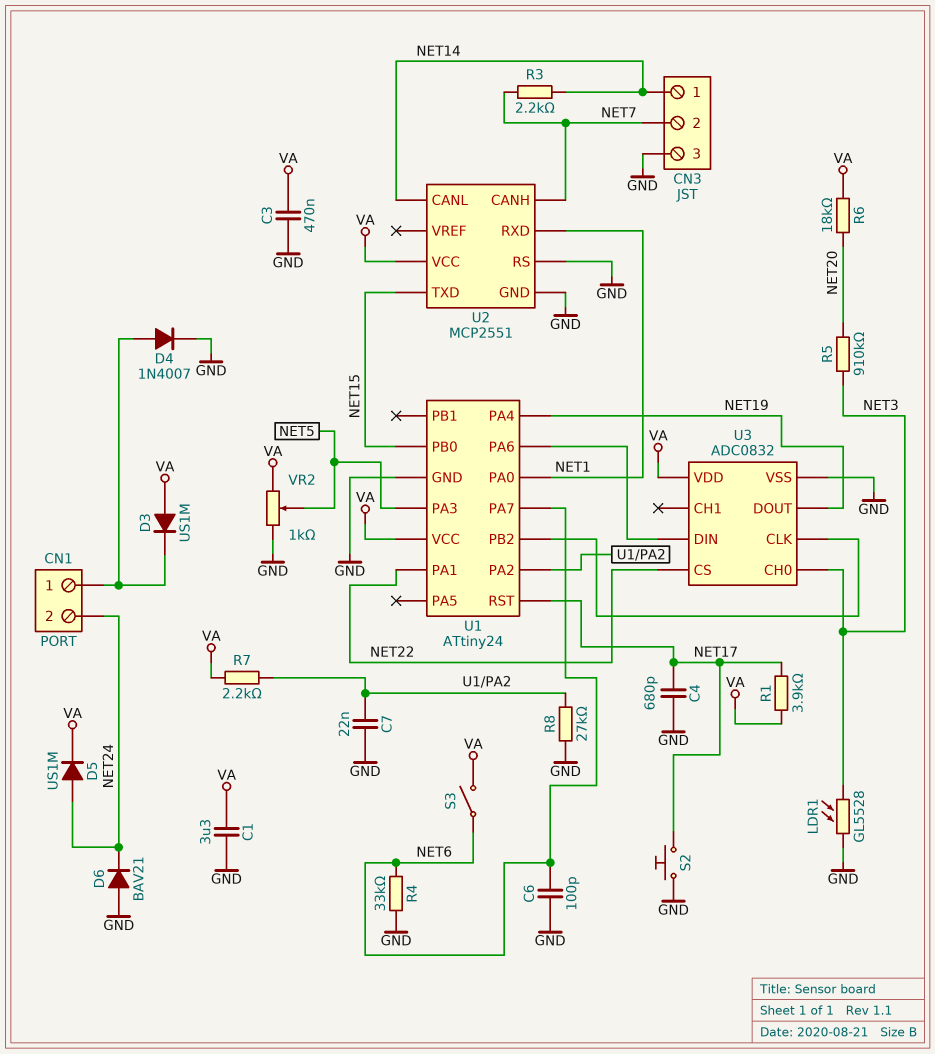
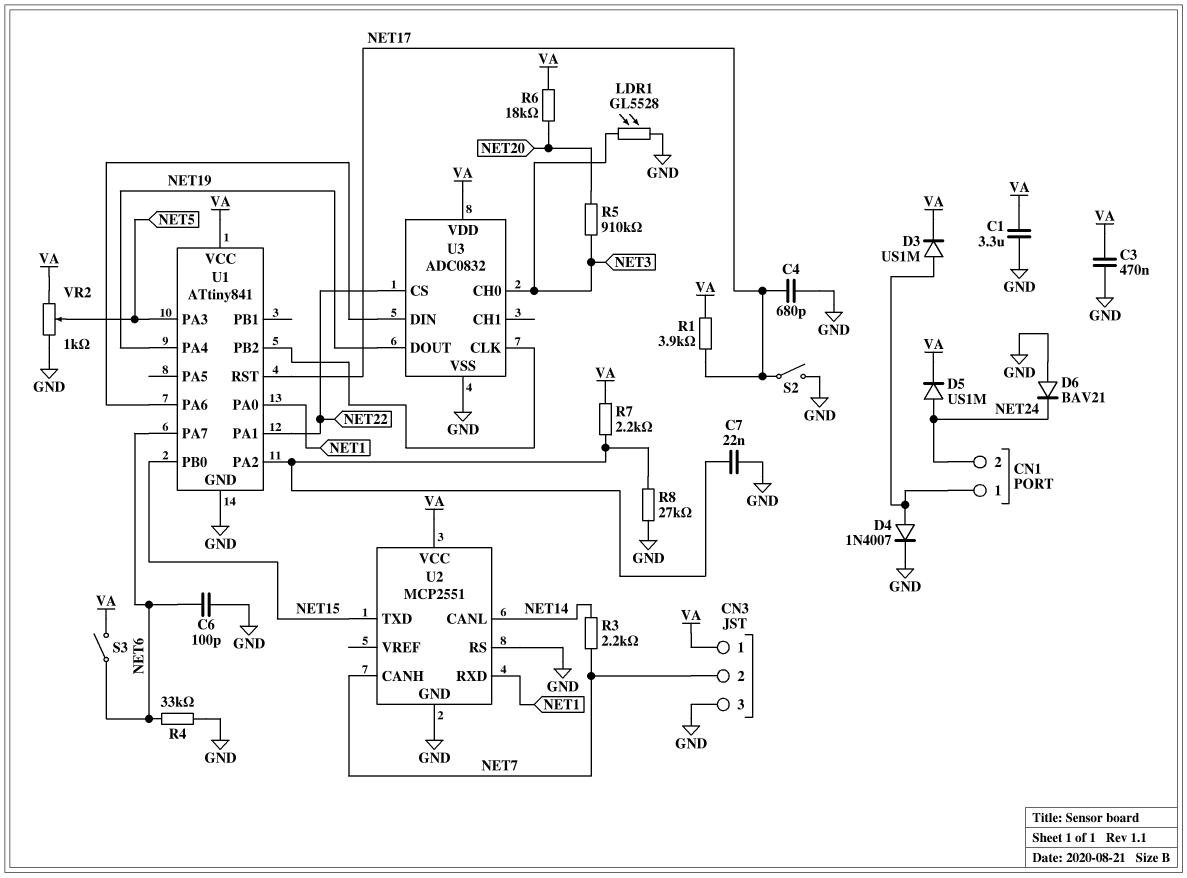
CN3 pin 1: NET14 -> VA
D3: diode US1M (A VA, K CN1/1) -> diode US1M (A CN1/1, K VA)
S2: button (GND, NET17) -> switch (GND, NET17)
U1: ATtiny24 -> ATtiny841

